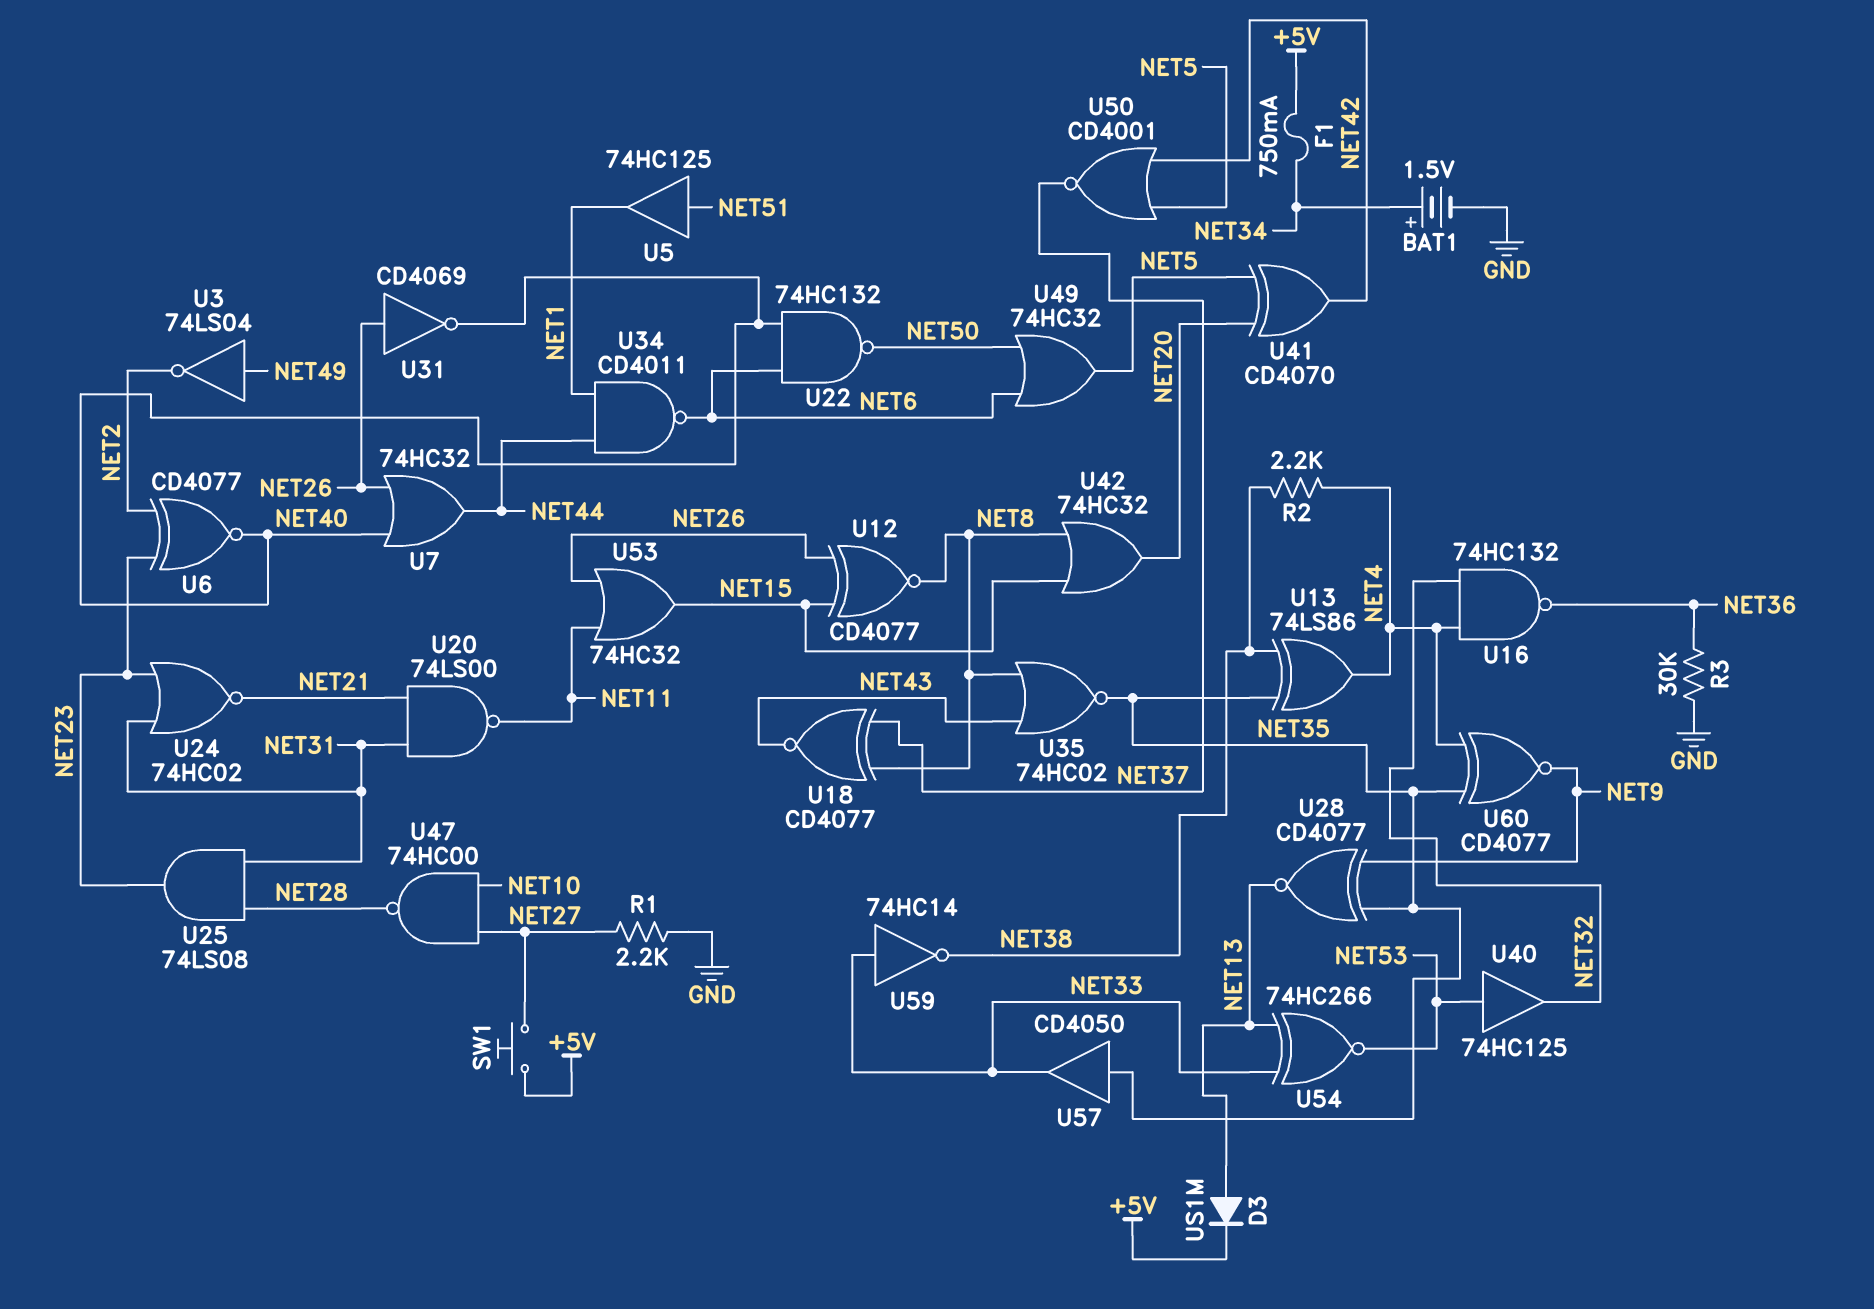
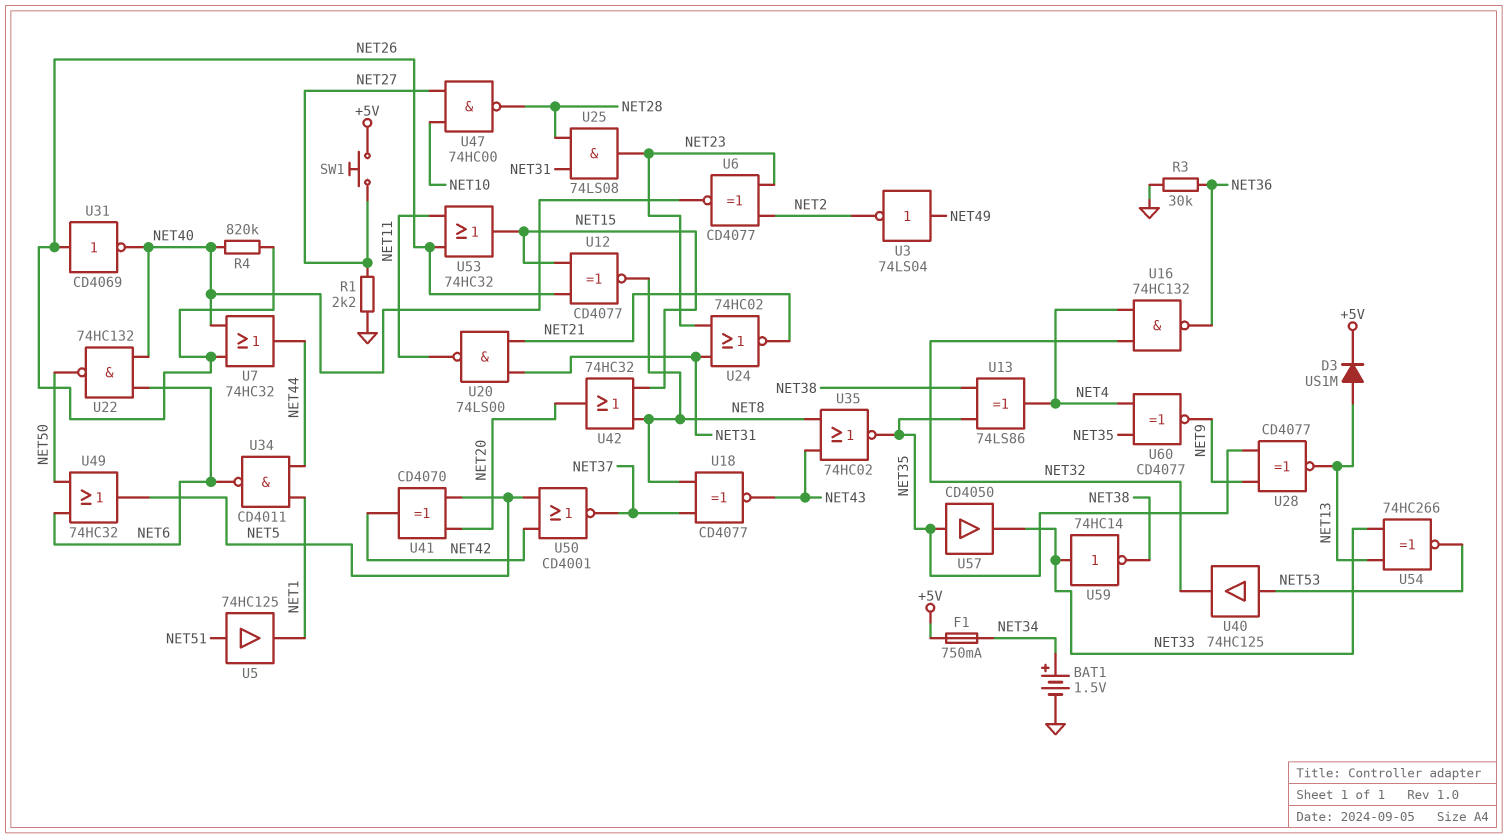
R2: 2.2k (NET4, NET38) -> none
R4: none -> 820k (NET26, NET40)

